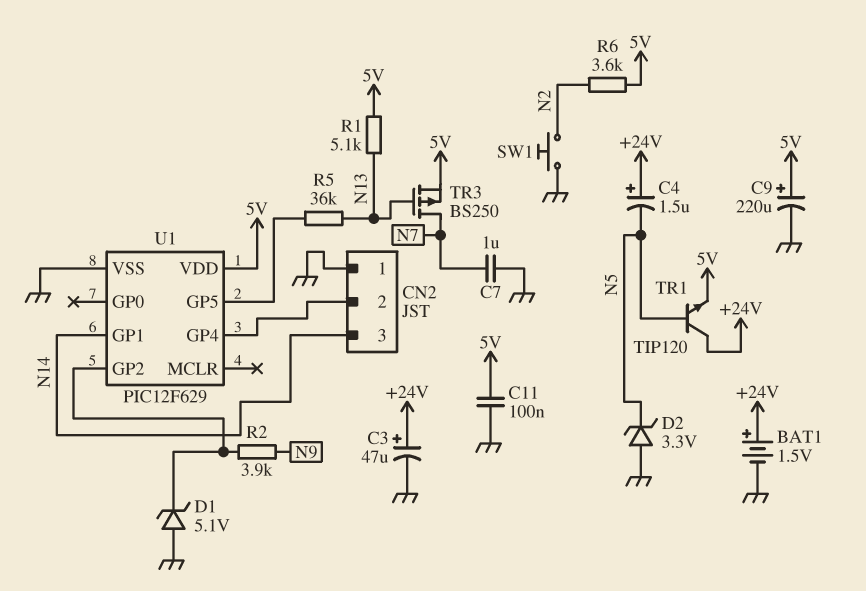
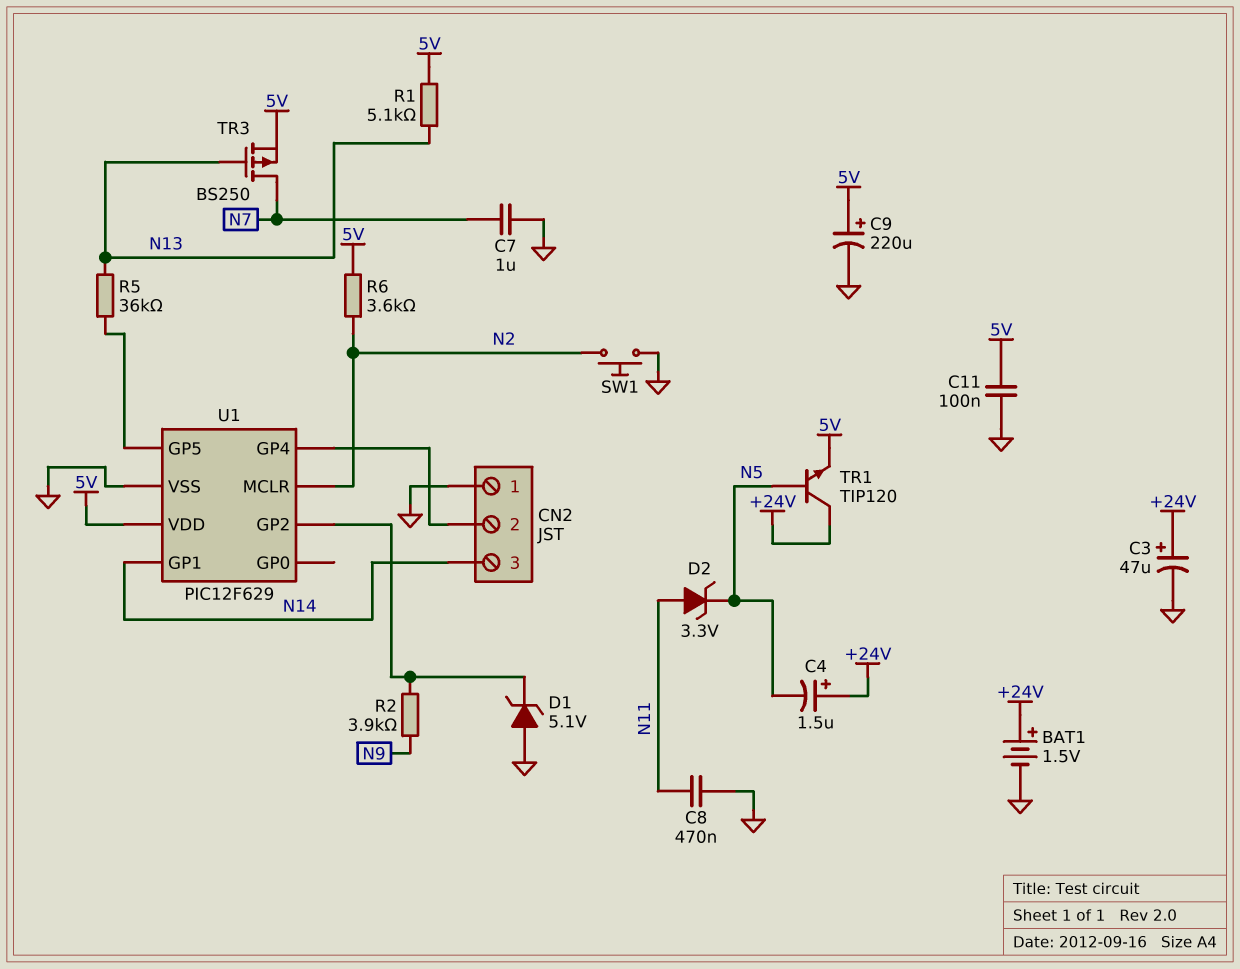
C8: none -> 470nF (GND, N11)
D2: zener 3.3V (A GND, K N5) -> zener 3.3V (A N11, K N5)
U1 pin MCLR: none -> N2

